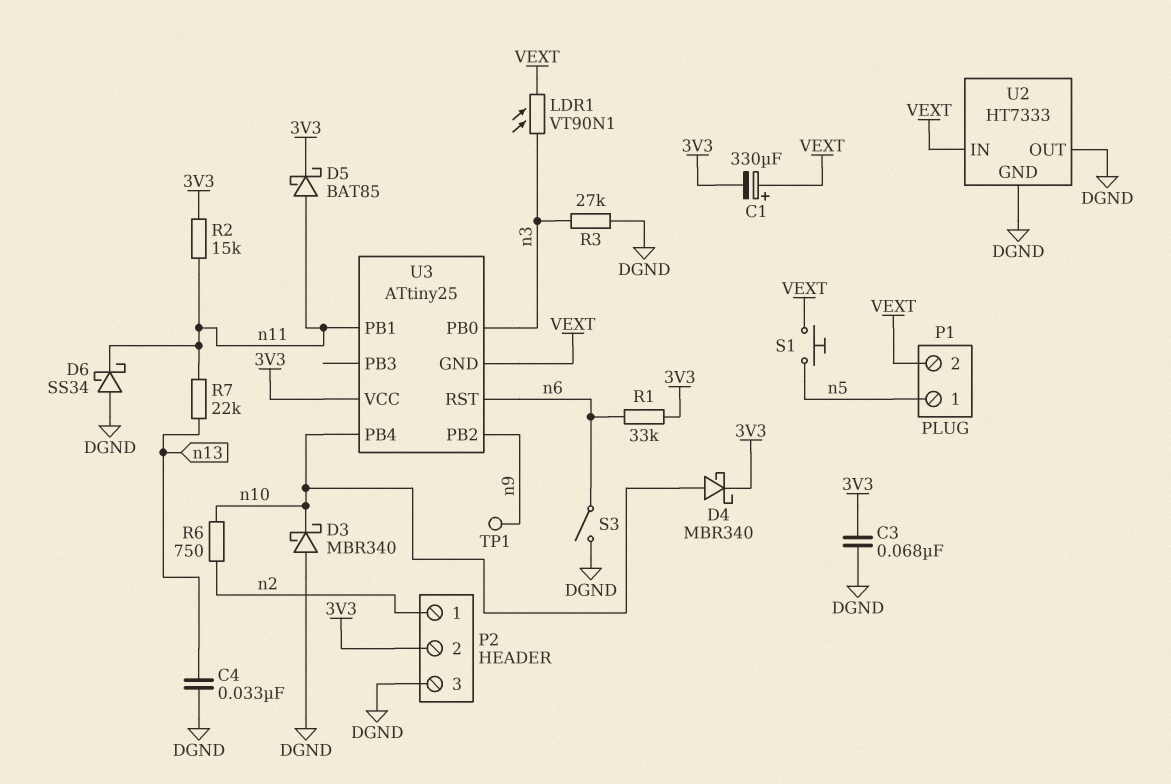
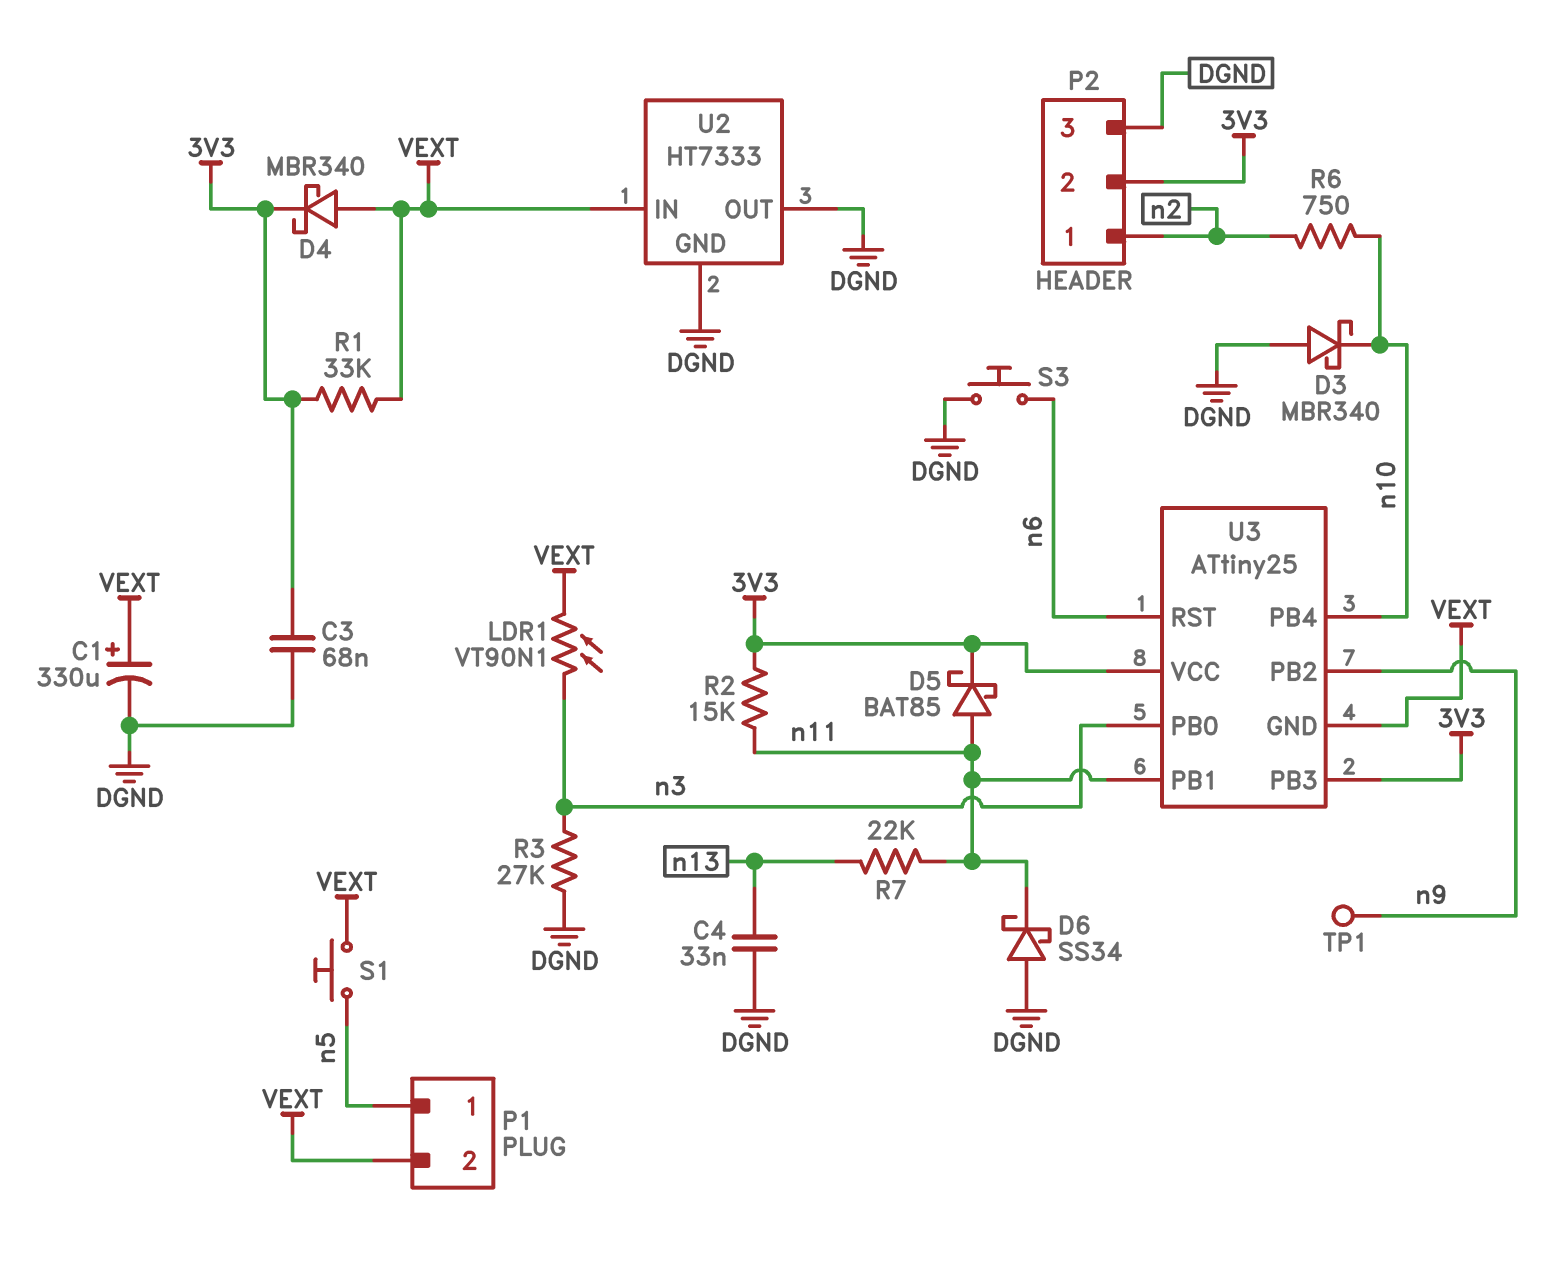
C1: 330uF (plus VEXT, minus 3V3) -> 330uF (plus VEXT, minus DGND)
D4: schottky MBR340 (A n10, K 3V3) -> schottky MBR340 (A VEXT, K 3V3)
R1: 33k (3V3, n6) -> 33k (3V3, VEXT)
S3: switch (DGND, n6) -> button (DGND, n6)
U3 pin PB3: none -> 3V3

